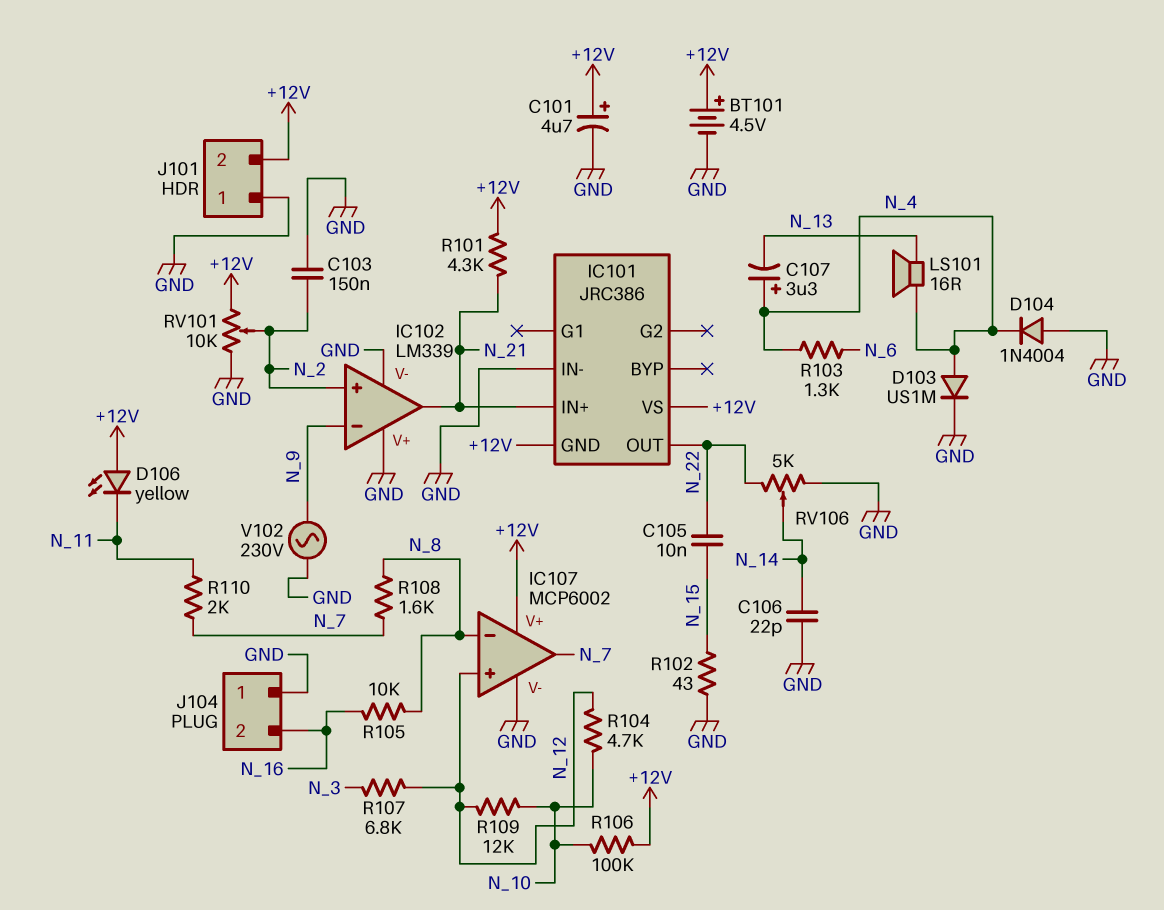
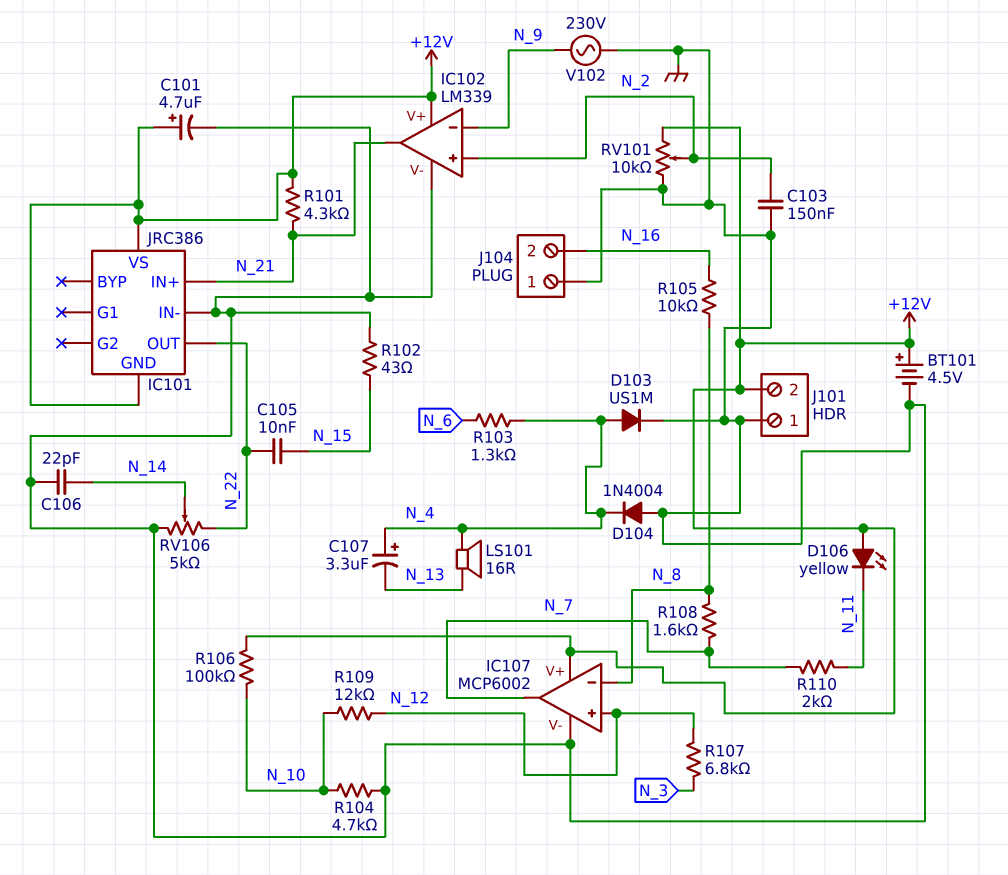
IC102 pin V+: GND -> +12V
R104: 4.7k (N_10, N_12) -> 4.7k (GND, N_10)

